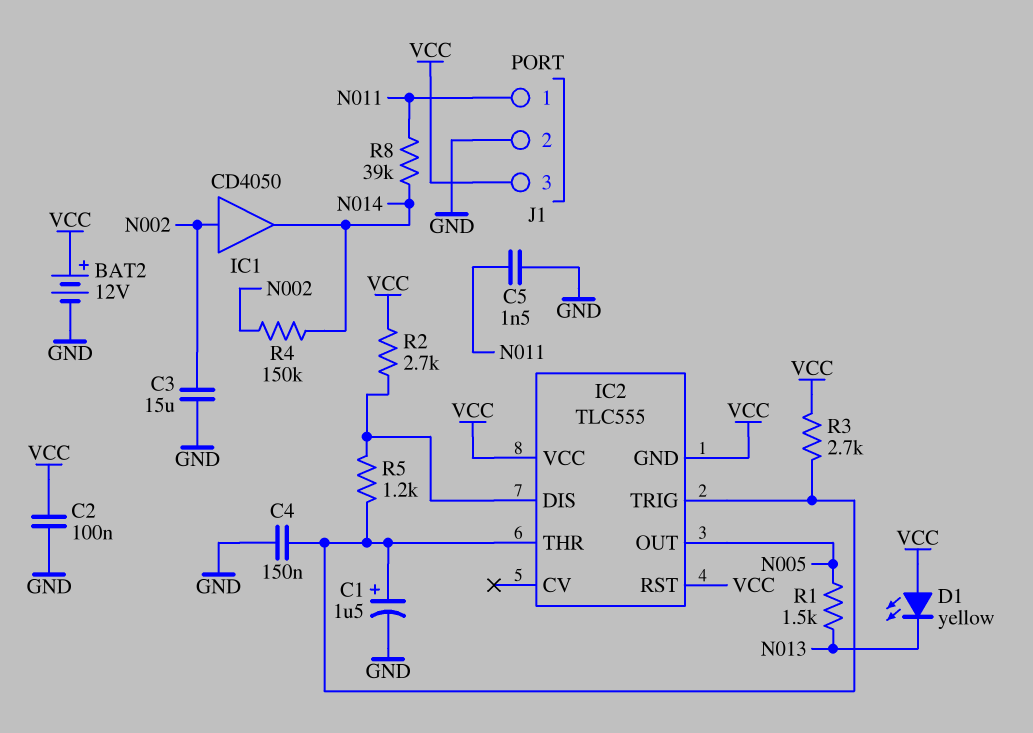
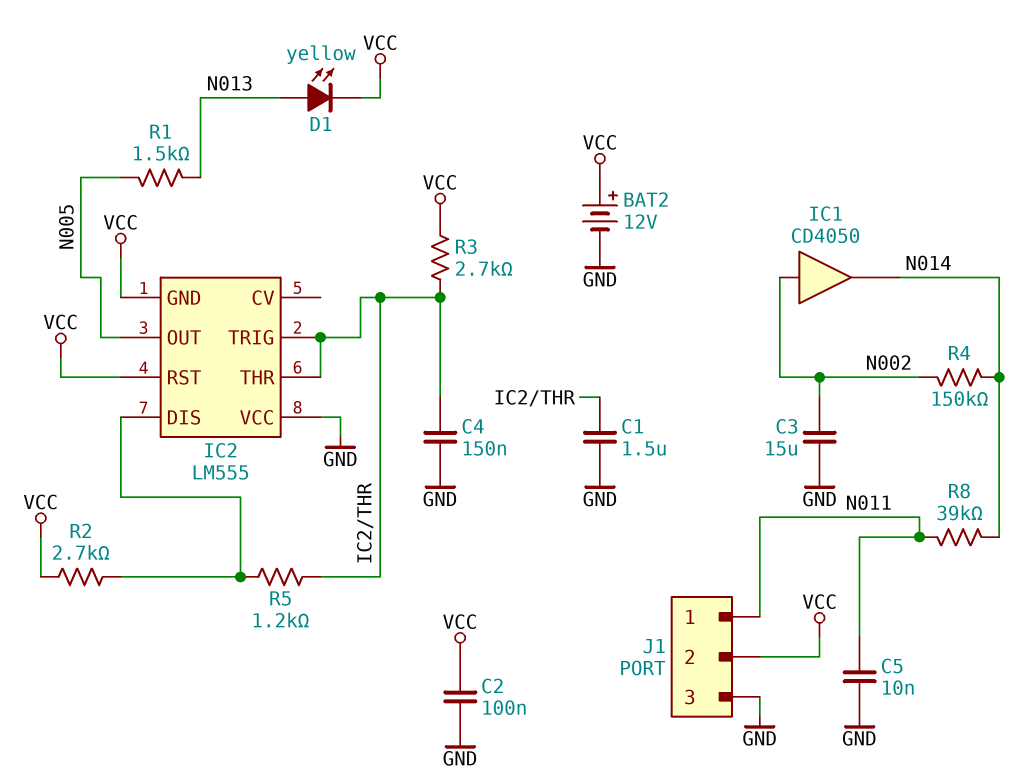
C1: 1.5uF (plus IC2/THR, minus GND) -> 1.5uF (GND, IC2/THR)
C5: 1.5nF (GND, N011) -> 10nF (GND, N011)
D1: LED yellow (A VCC, K N013) -> LED yellow (A N013, K VCC)
IC2: TLC555 -> LM555
IC2 pin VCC: VCC -> GND
J1 pin 2: GND -> VCC
J1 pin 3: VCC -> GND

